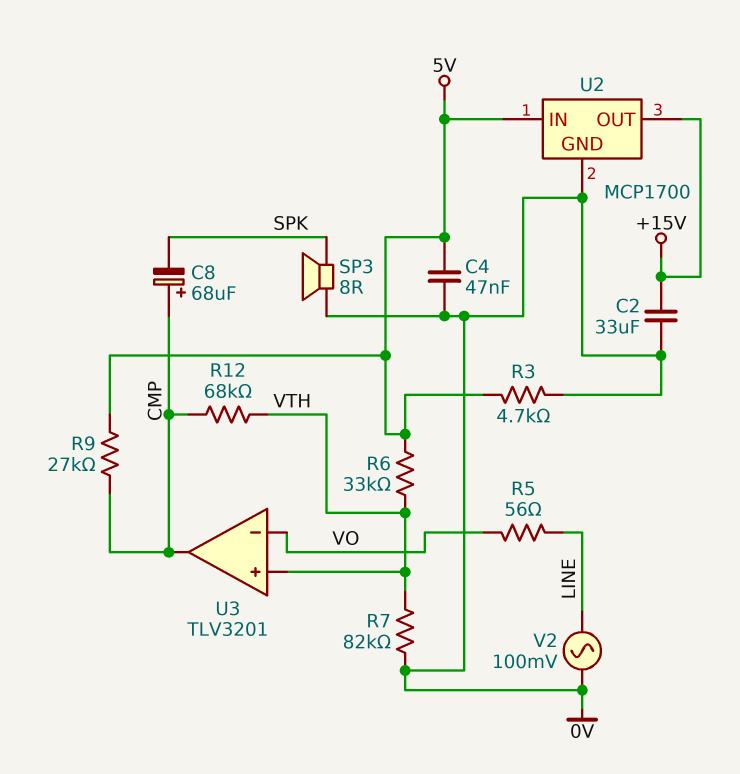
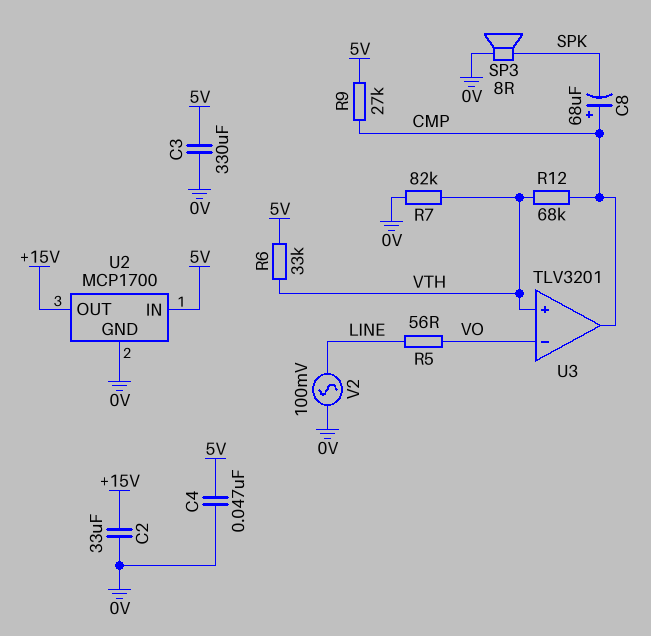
C3: none -> 330uF (0V, 5V)
R3: 4.7k (0V, 5V) -> none

